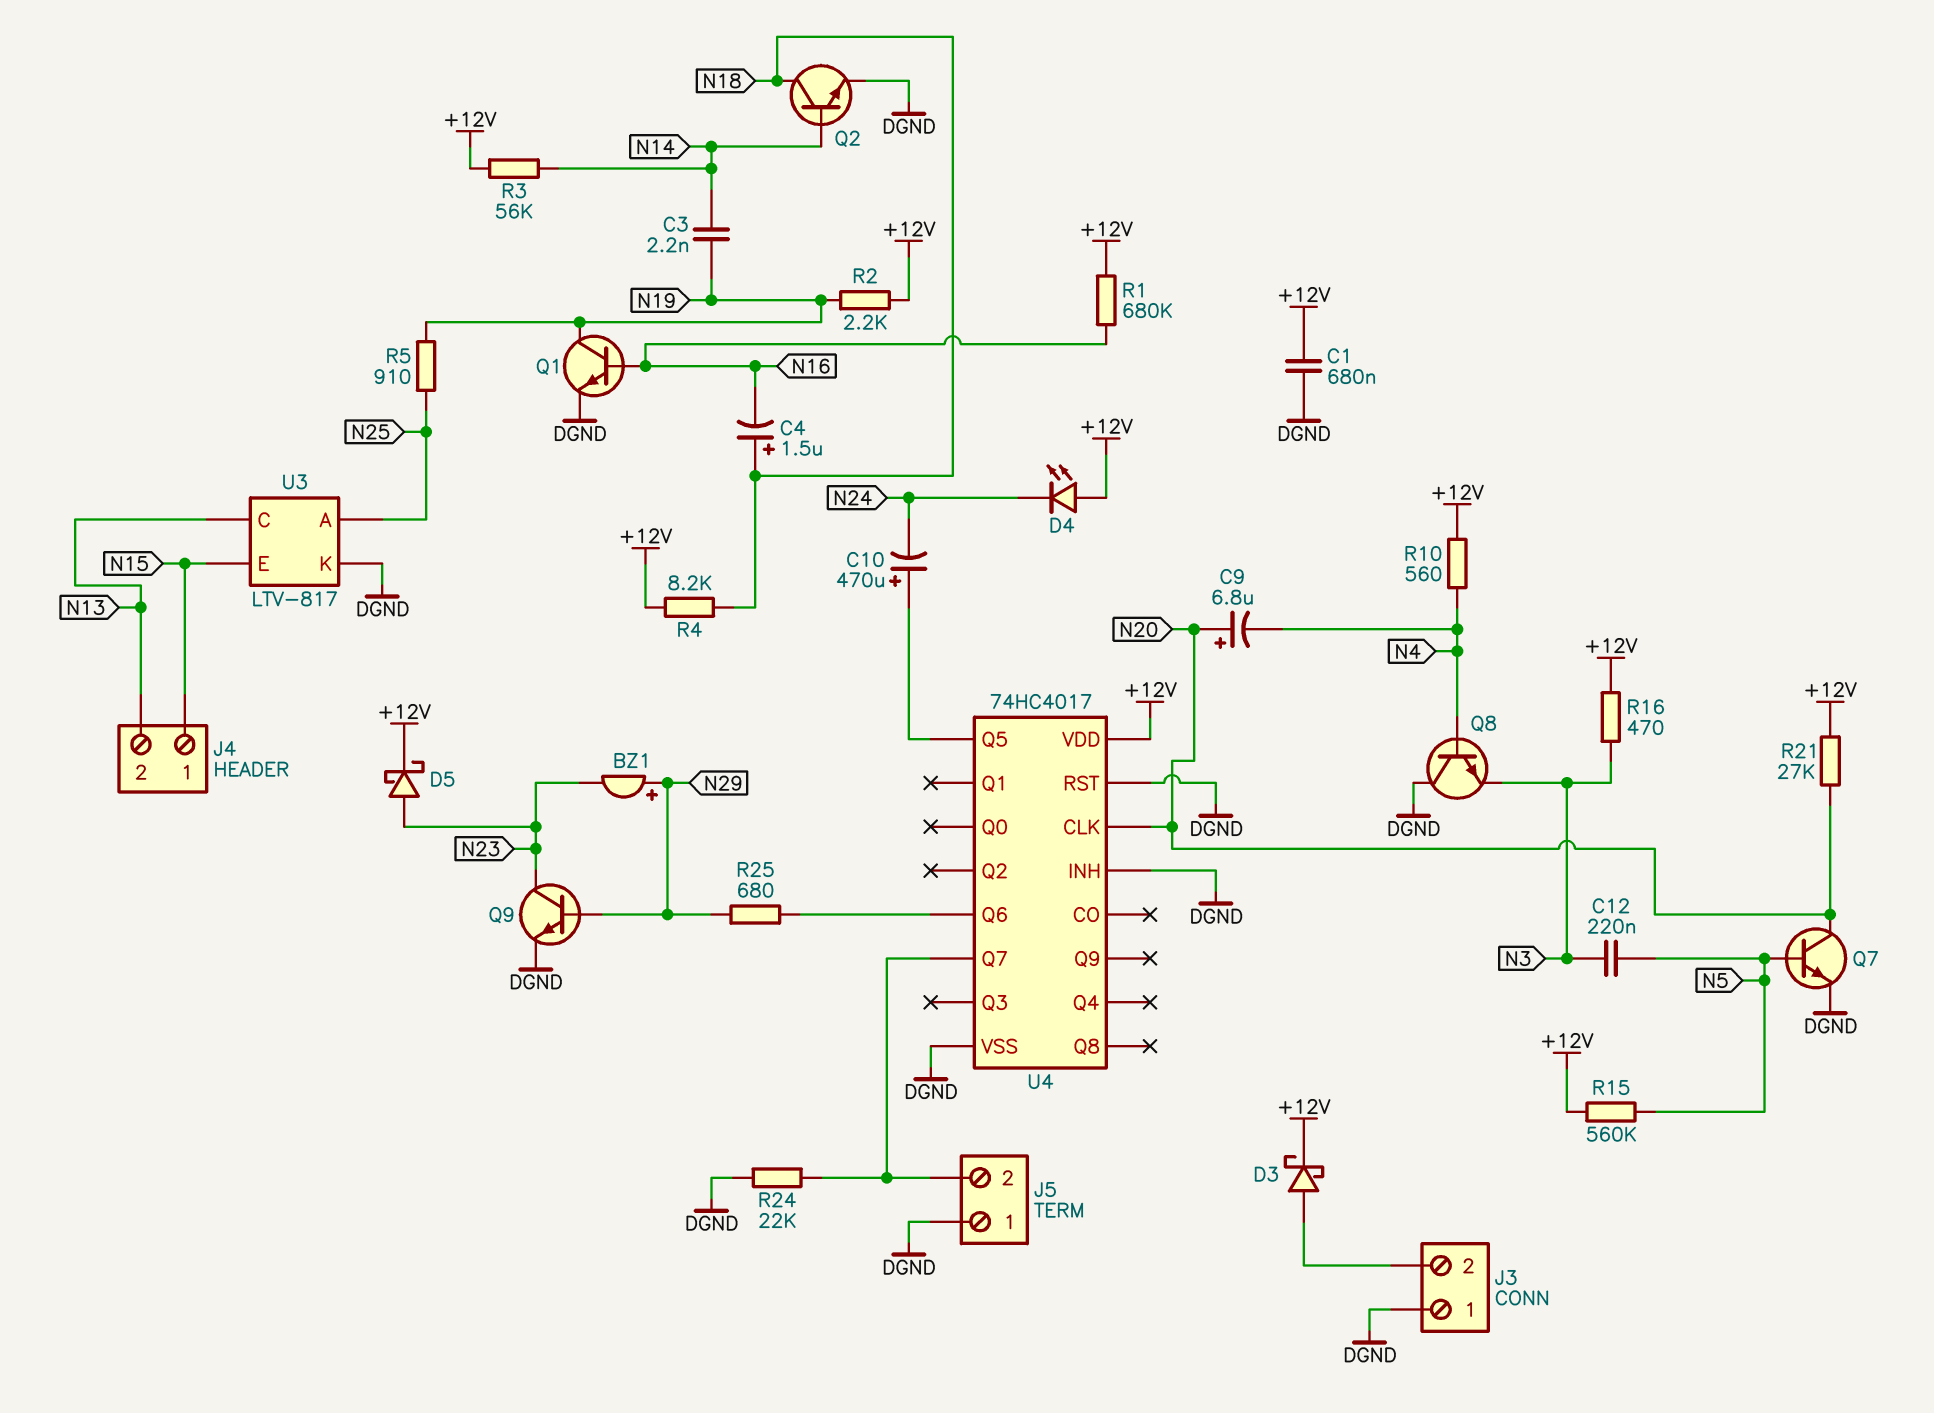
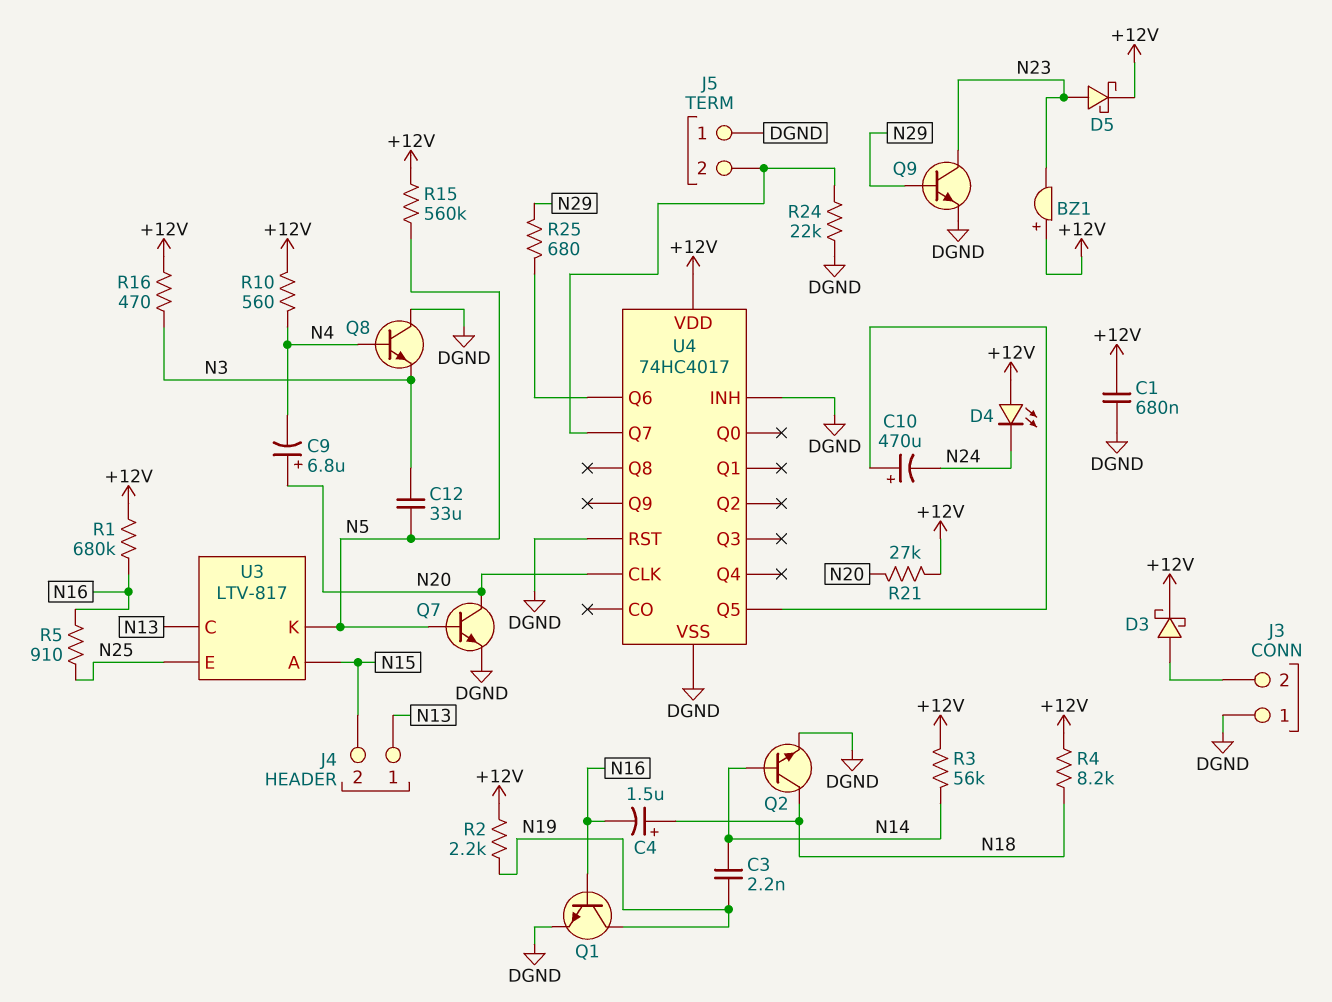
BZ1: buzzer (plus N29, minus N23) -> buzzer (plus +12V, minus N23)
C12: 220nF (N3, N5) -> 33uF (N3, N5)
J4 pin 1: N15 -> N13
J4 pin 2: N13 -> N15
R5: 910 (N19, N25) -> 910 (N16, N25)
U3 pin A: N25 -> N15
U3 pin E: N15 -> N25
U3 pin K: DGND -> N5

